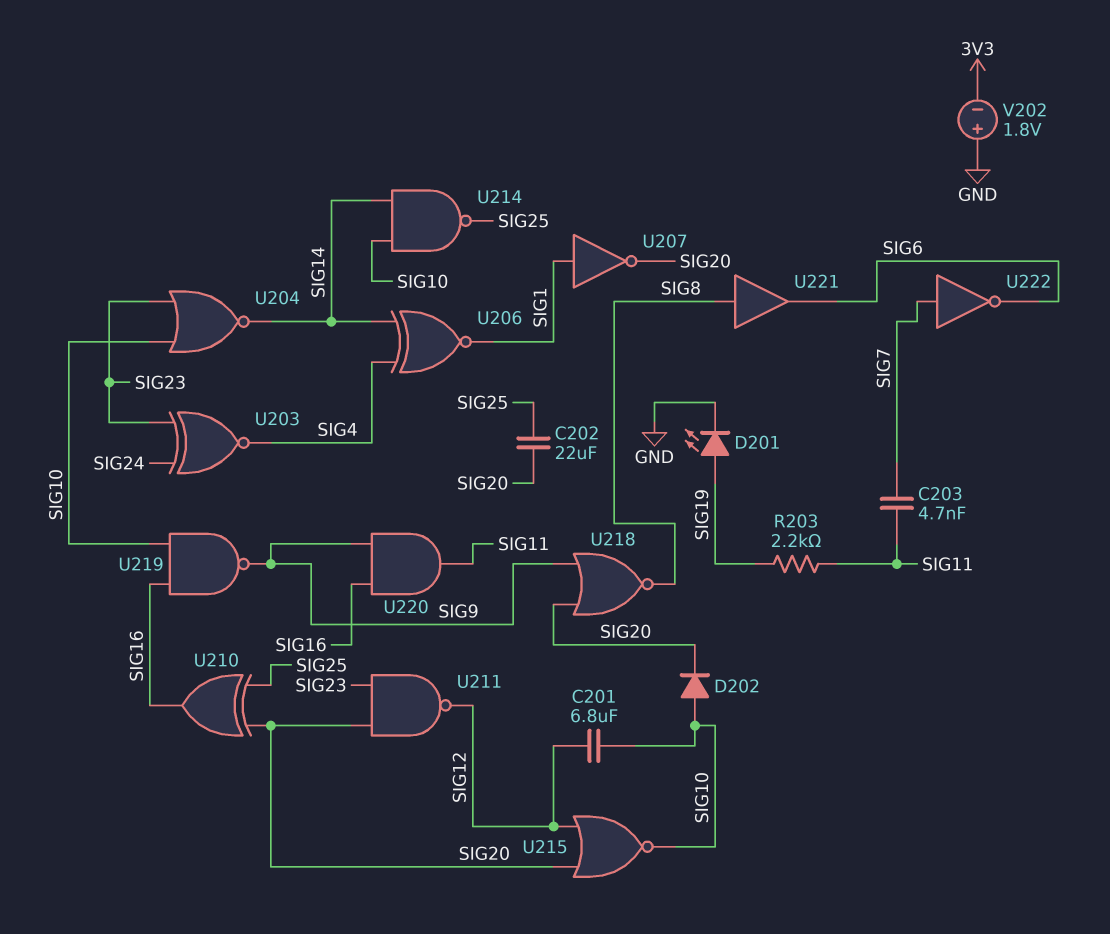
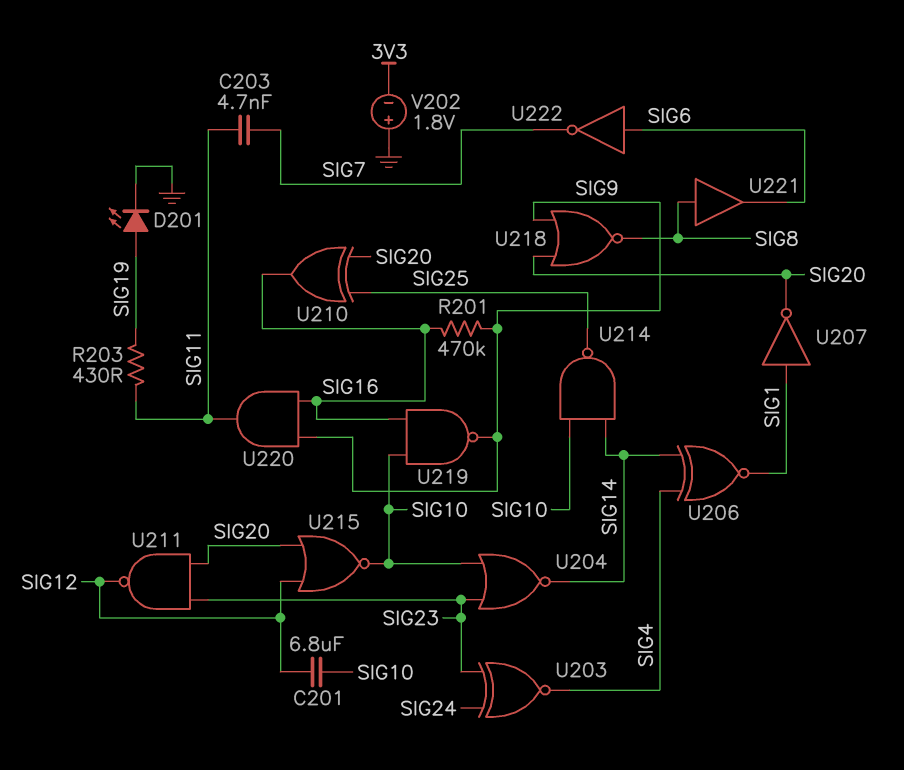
C202: 22uF (SIG20, SIG25) -> none
D202: diode (A SIG10, K SIG20) -> none
R201: none -> 470k (SIG9, SIG16)
R203: 2.2k (SIG11, SIG19) -> 430 (SIG11, SIG19)
U222: NOT (in SIG7, out SIG6) -> NOT (in SIG6, out SIG7)

